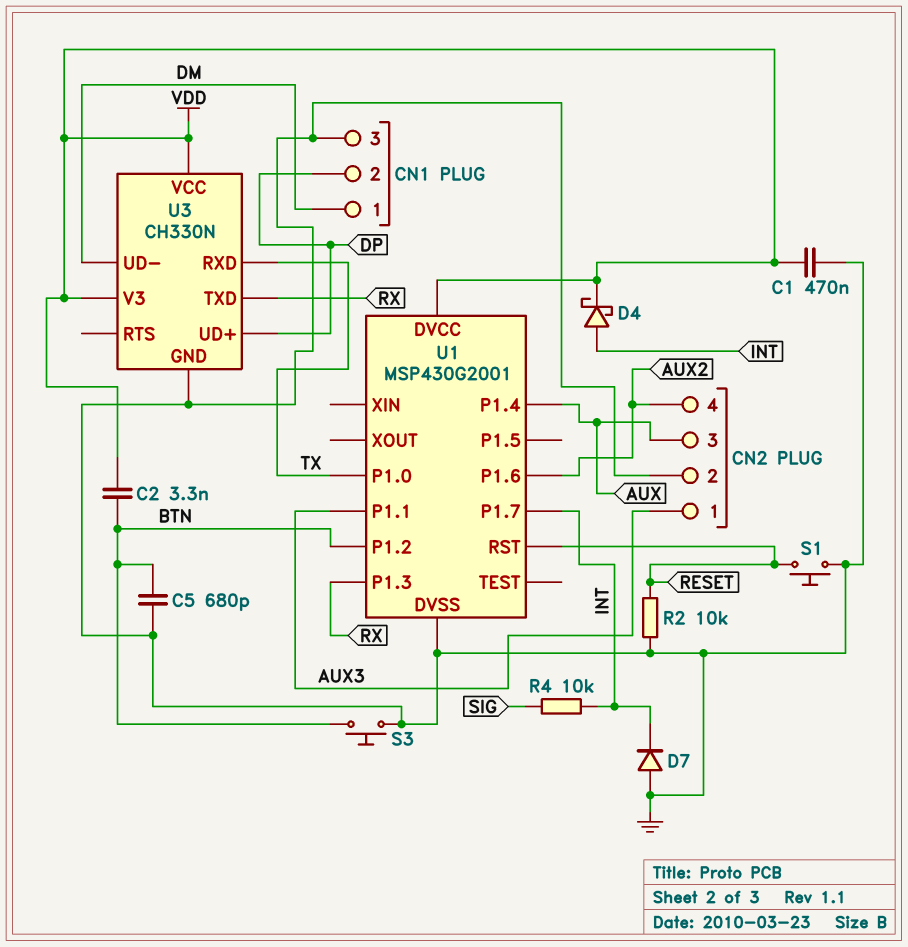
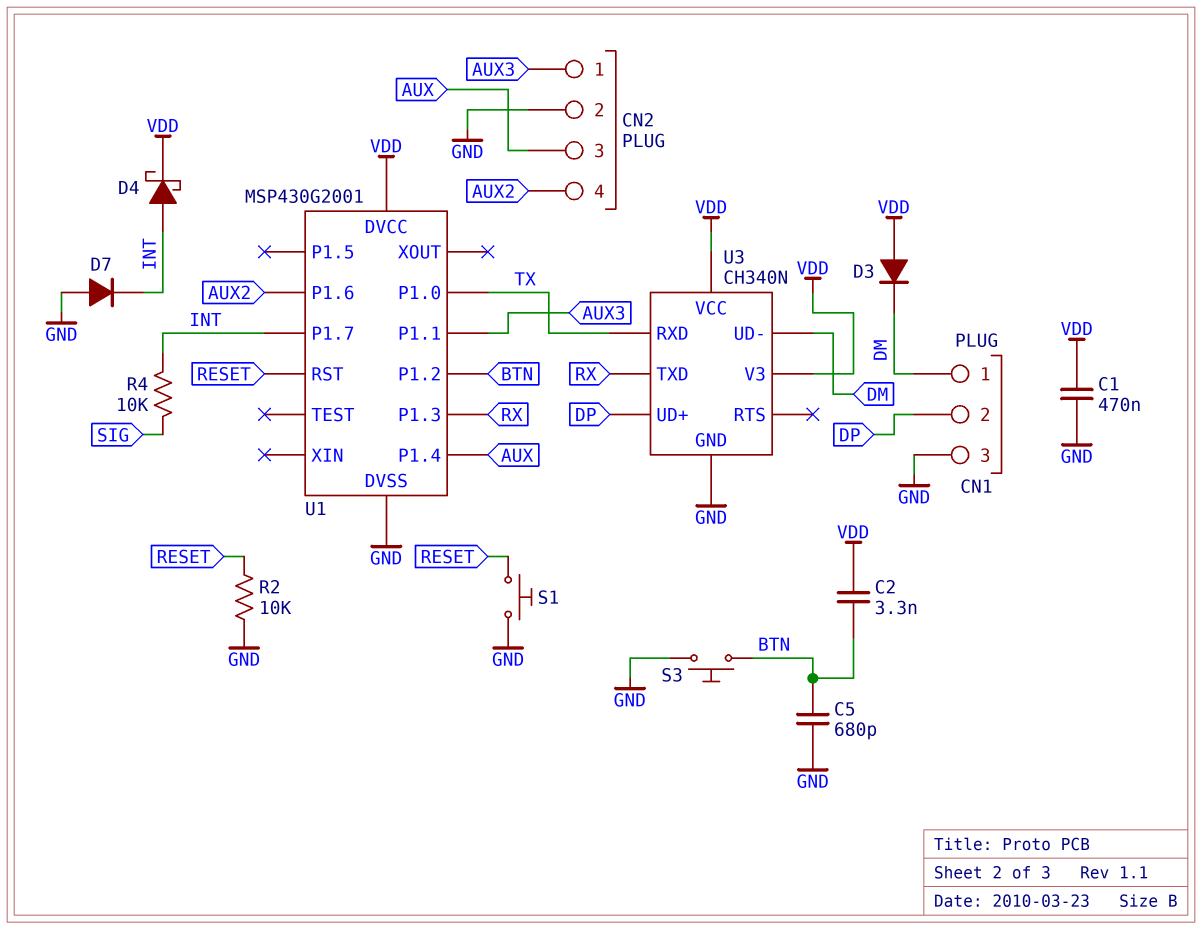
D3: none -> diode (A VDD, K DM)
U3: CH330N -> CH340N

